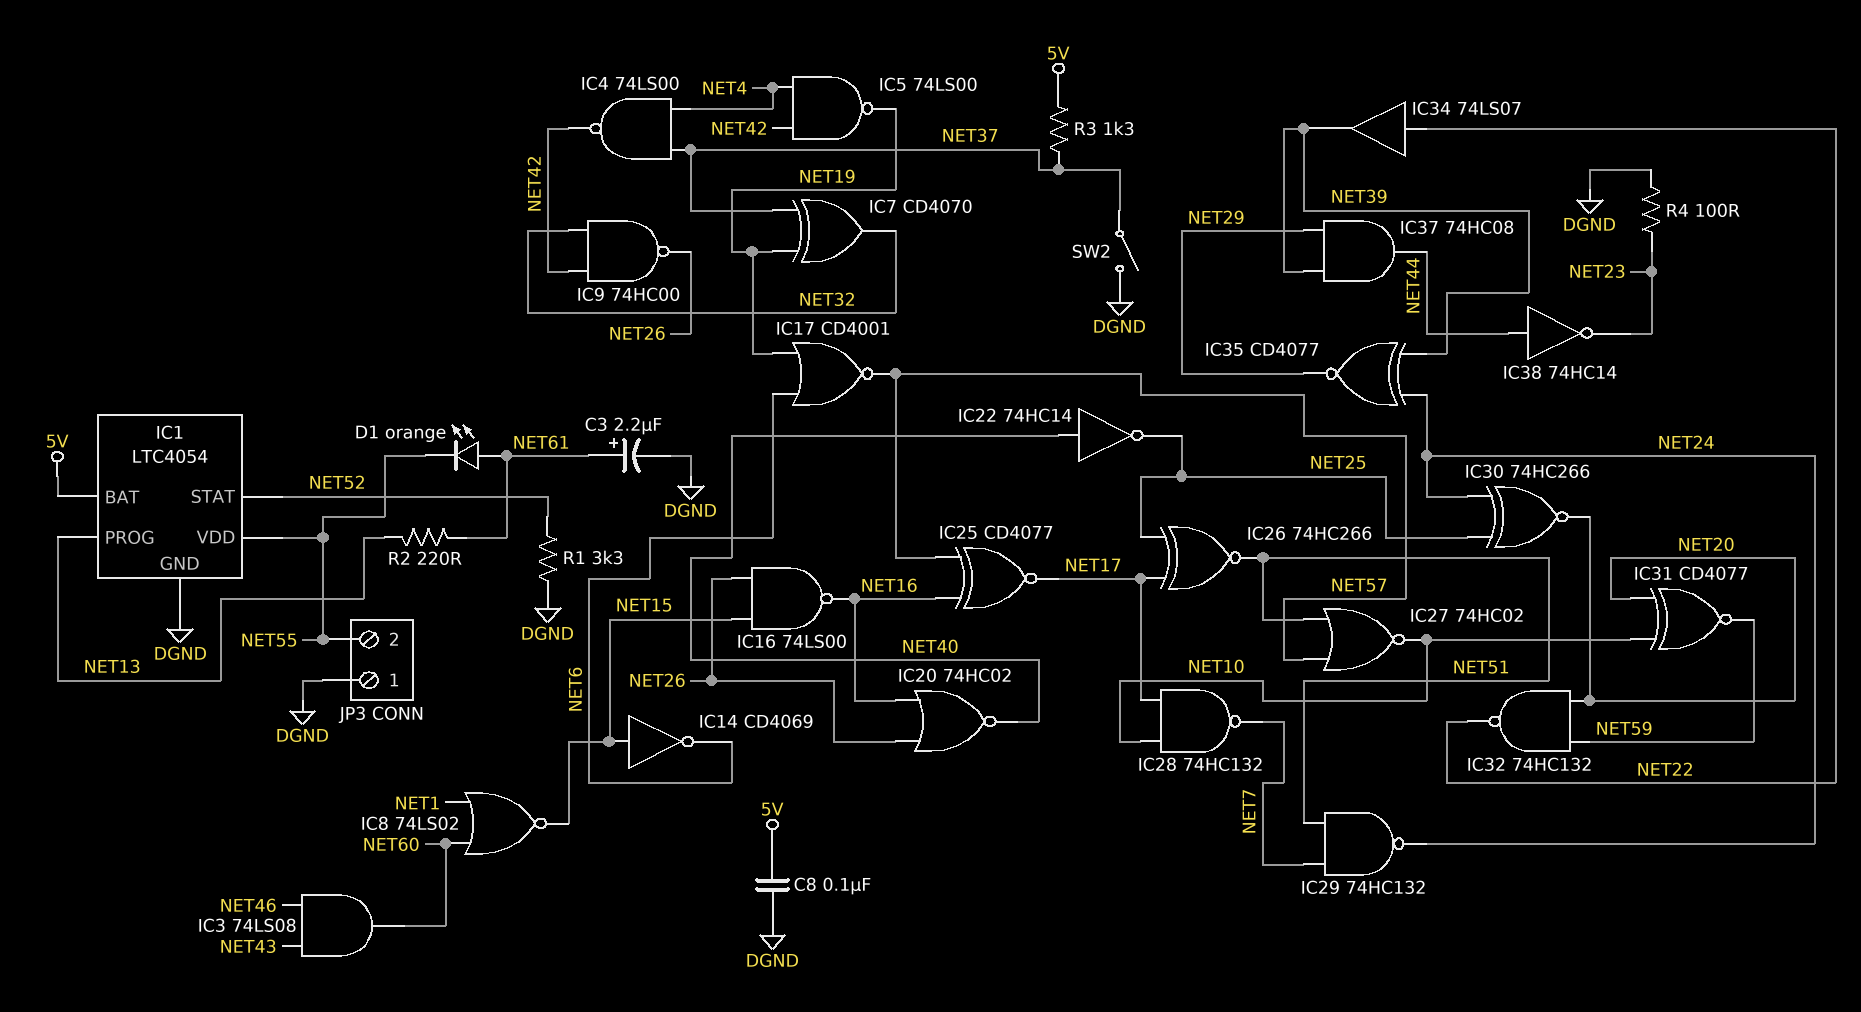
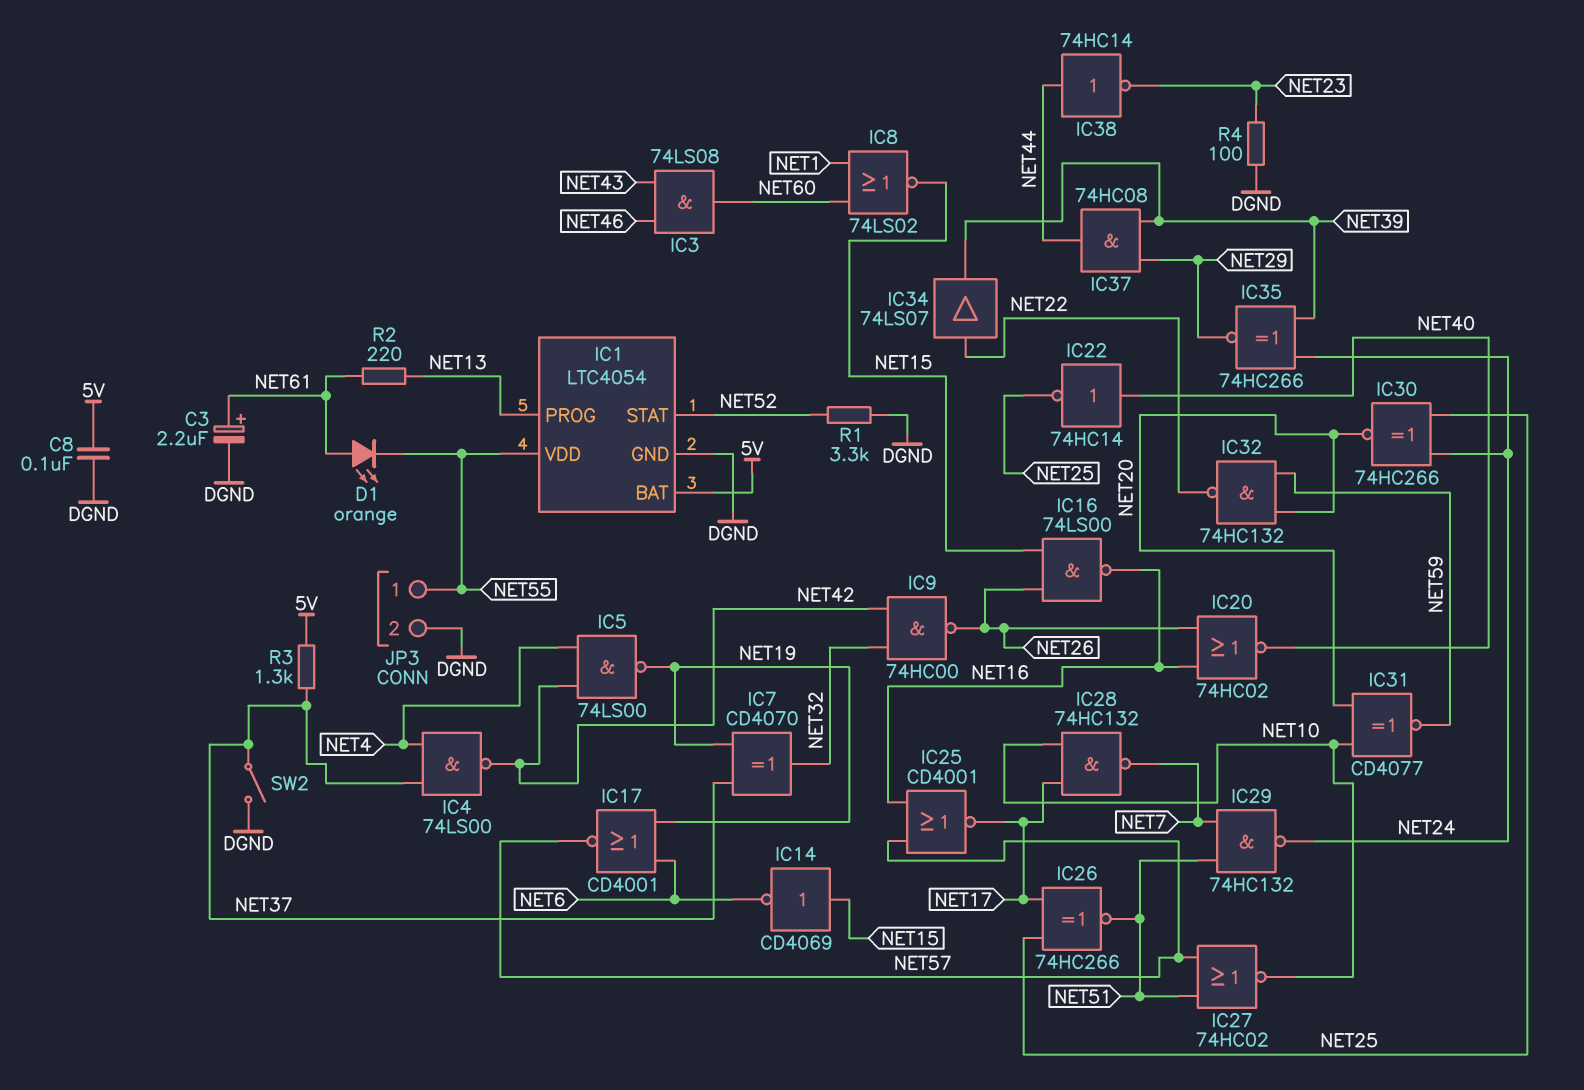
IC25: XNOR CD4077 (in NET16, in NET57, out NET17) -> NOR CD4001 (in NET16, in NET57, out NET17)
IC35: XNOR CD4077 (in NET24, in NET39, out NET29) -> XNOR 74HC266 (in NET24, in NET39, out NET29)
JP3 pin 1: DGND -> NET55
JP3 pin 2: NET55 -> DGND

